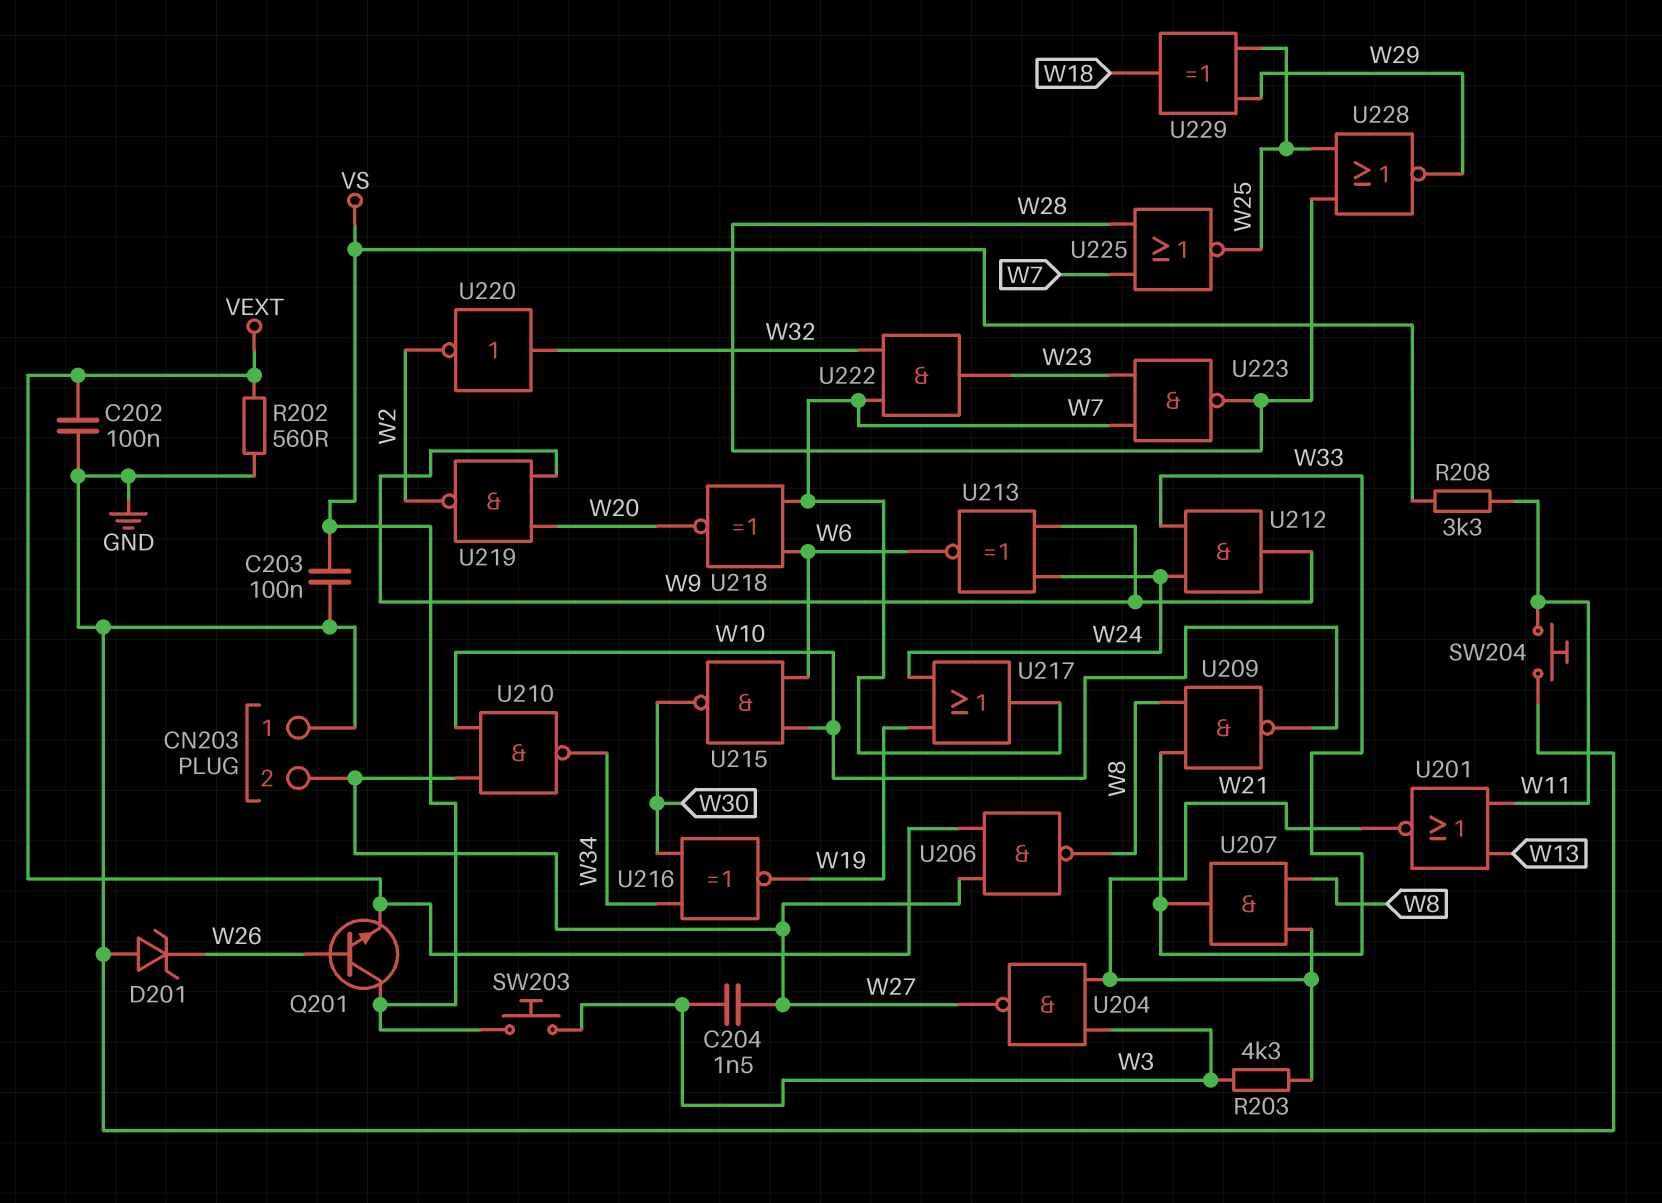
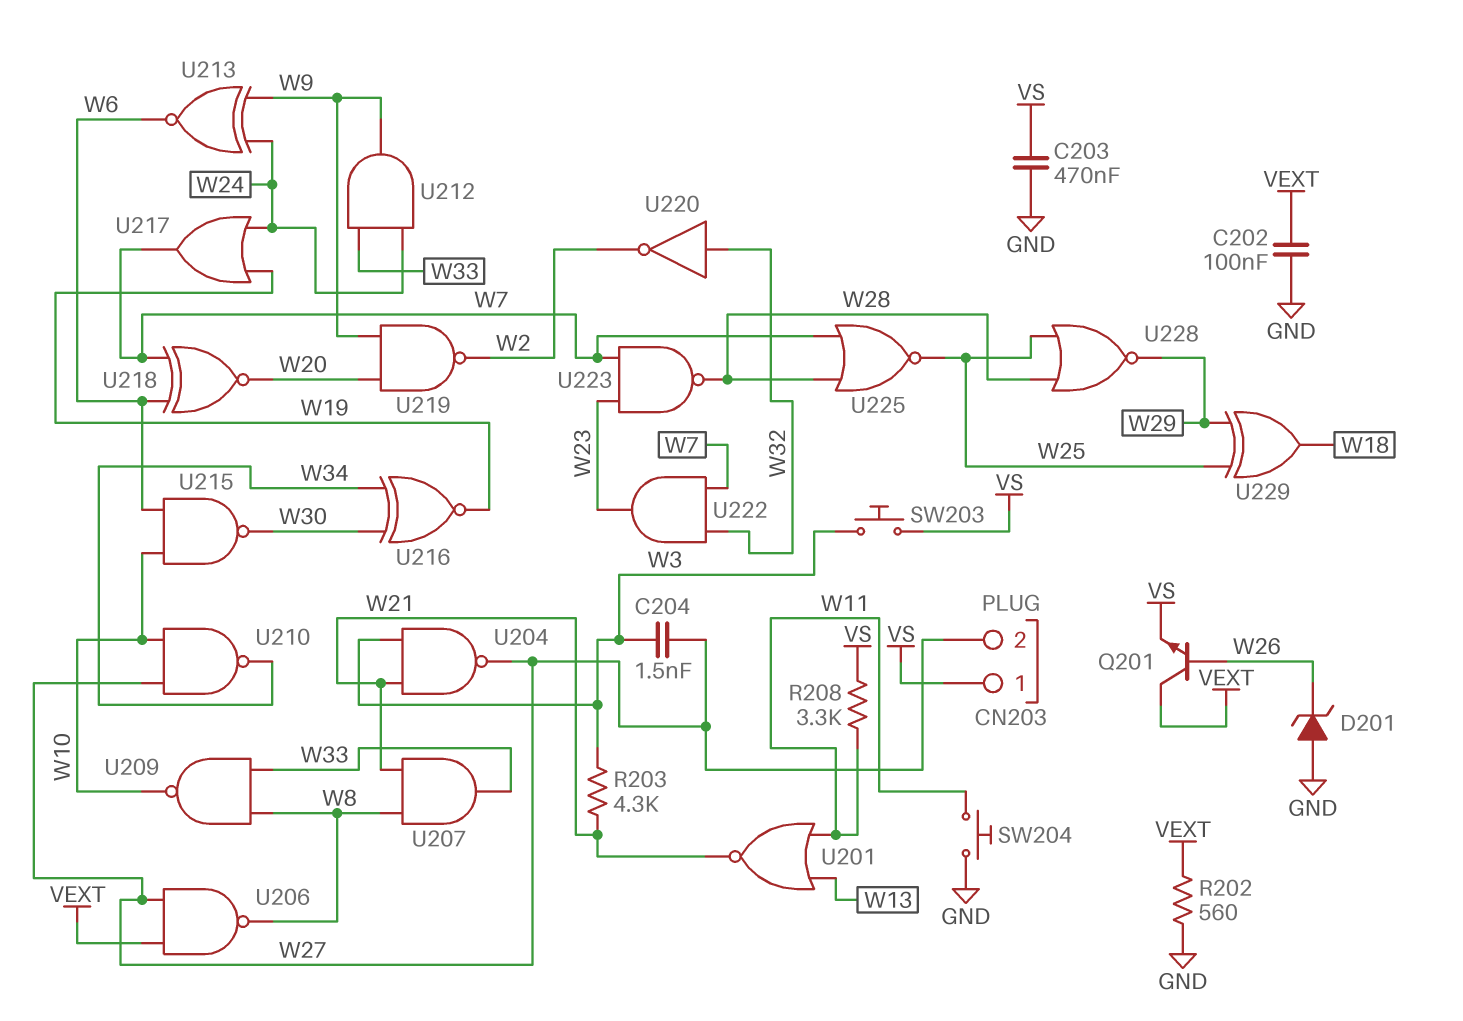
C203: 100nF (GND, VS) -> 470nF (GND, VS)
CN203 pin 1: GND -> VS
Q201: NPN (B W26, C VS, E VEXT) -> NPN (B W26, C VEXT, E VS)

